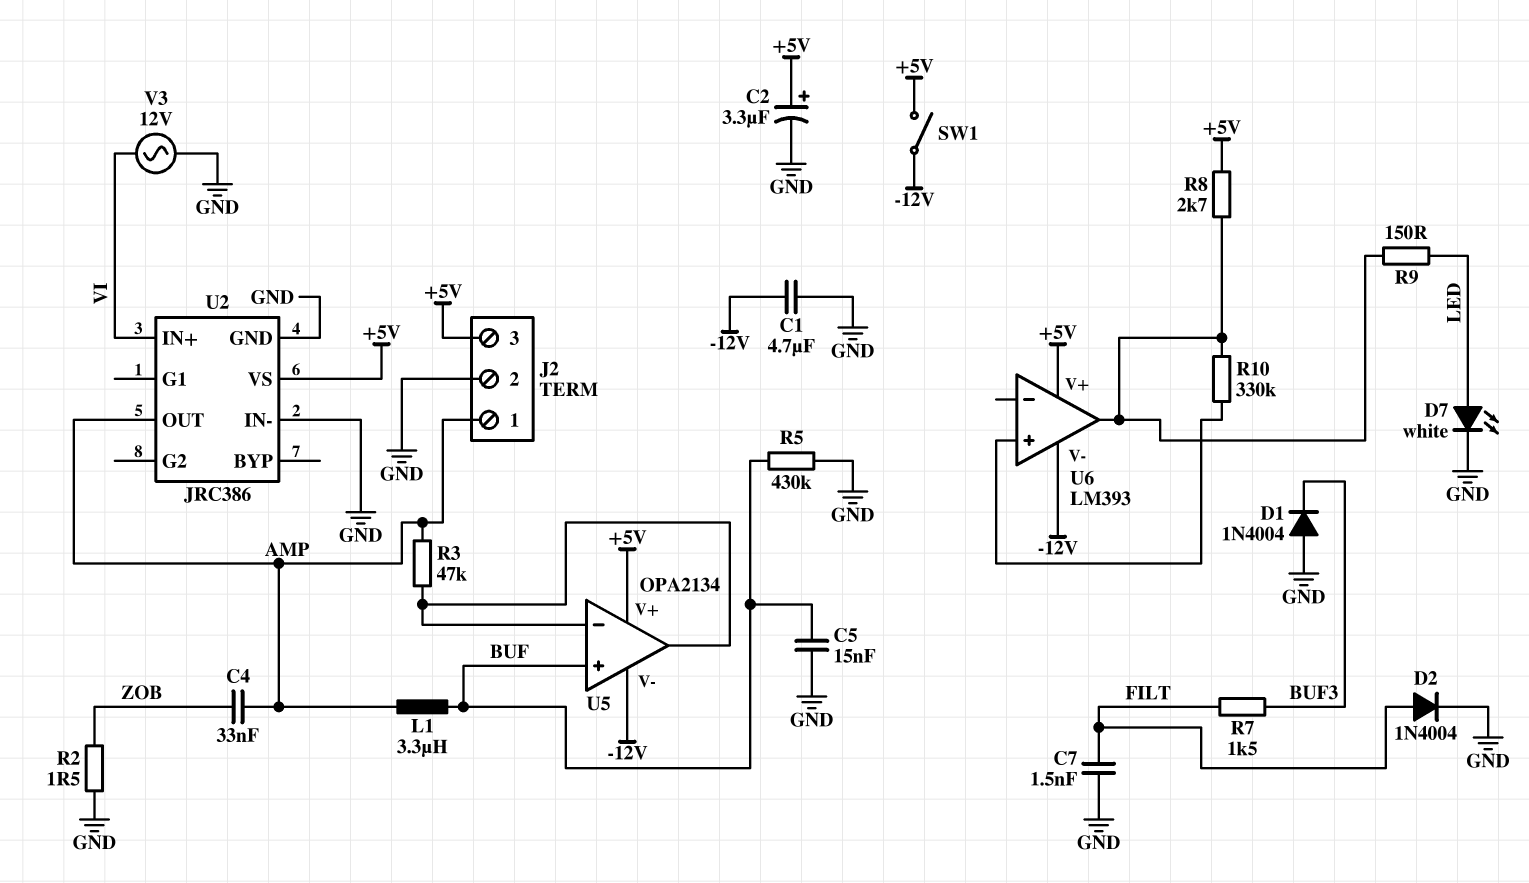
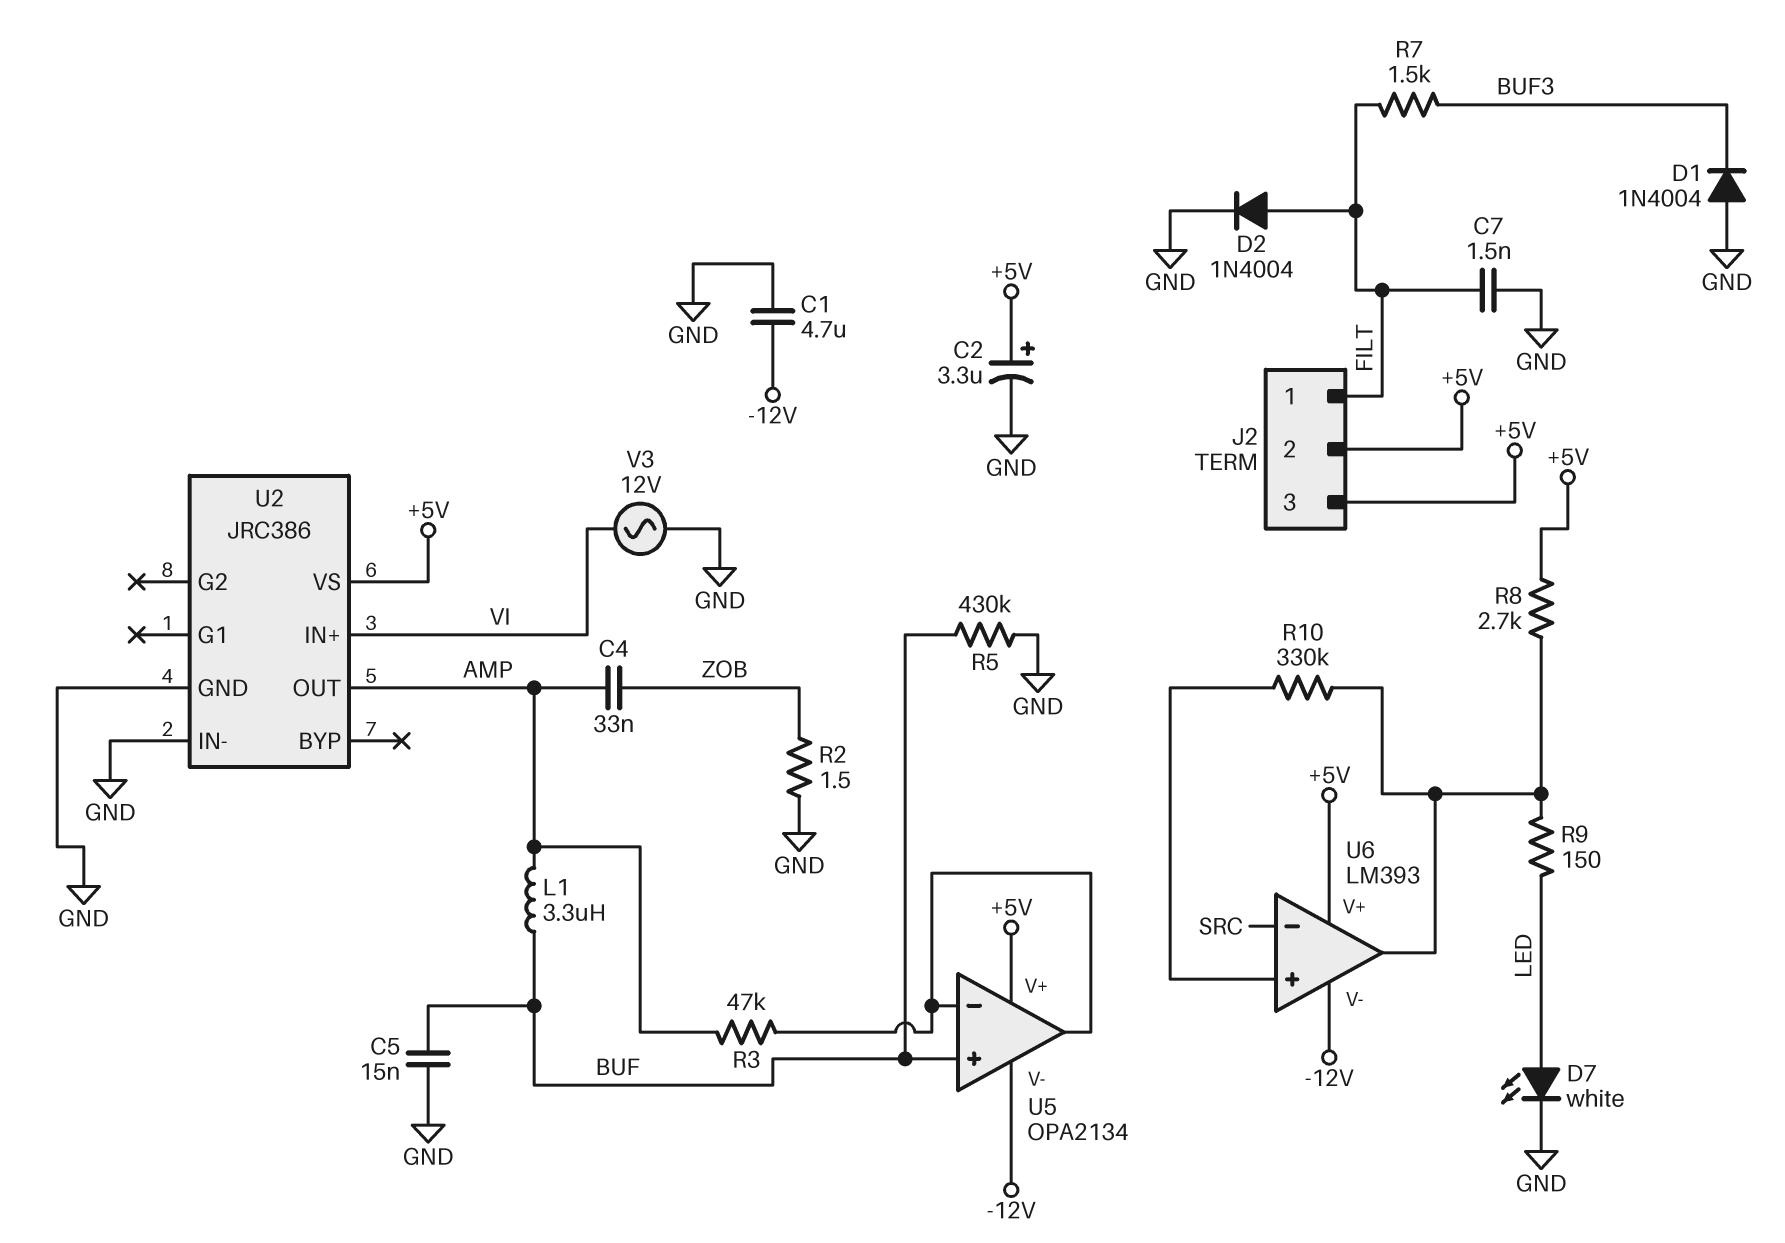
J2 pin 1: AMP -> FILT
J2 pin 2: GND -> +5V
SW1: switch (+5V, -12V) -> none
U6 pin in-: none -> SRC

